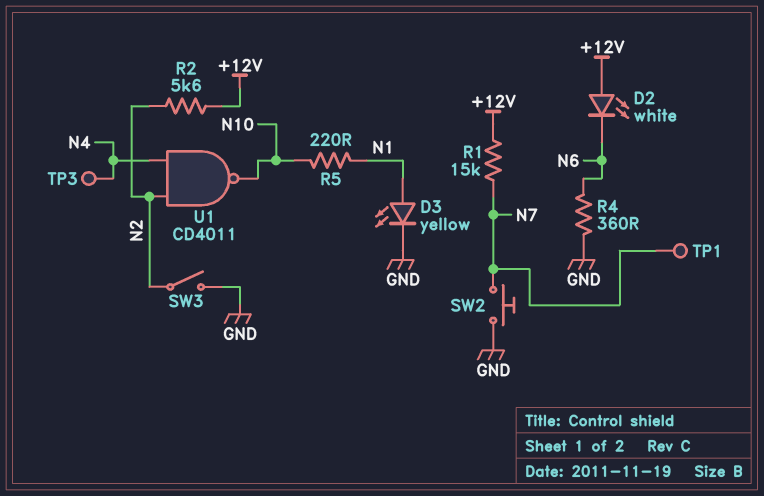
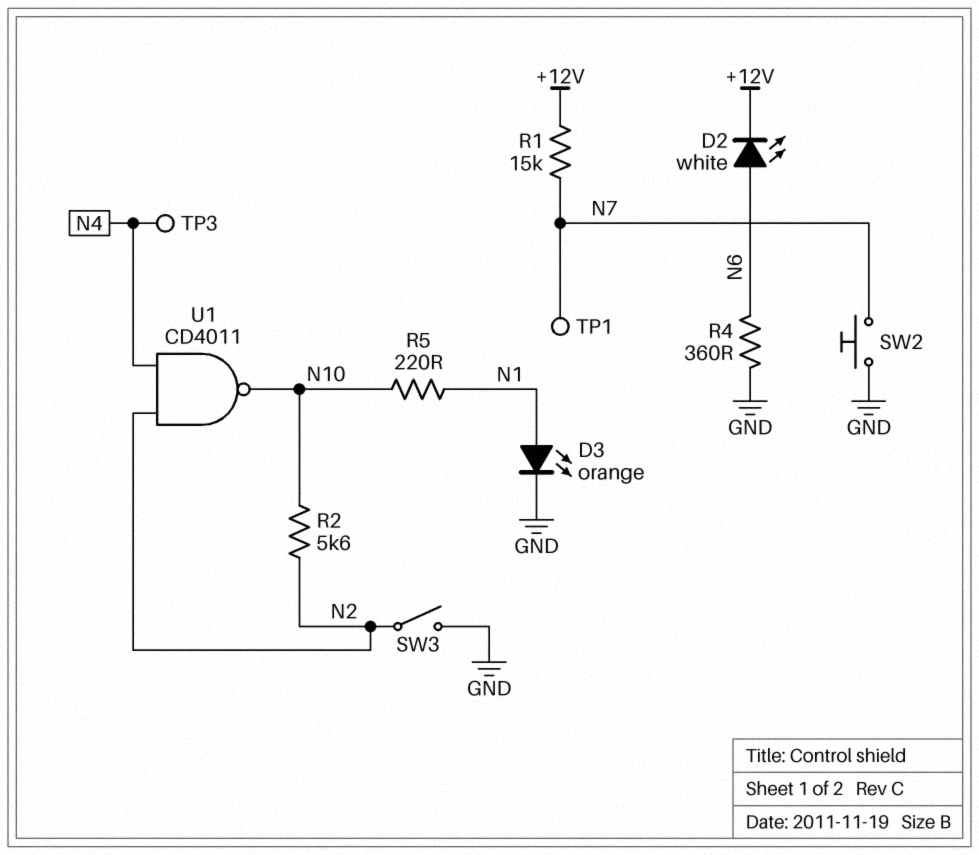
D2: LED white (A +12V, K N6) -> LED white (A N6, K +12V)
D3: LED yellow (A N1, K GND) -> LED orange (A N1, K GND)
R2: 5.6k (+12V, N2) -> 5.6k (N2, N10)

